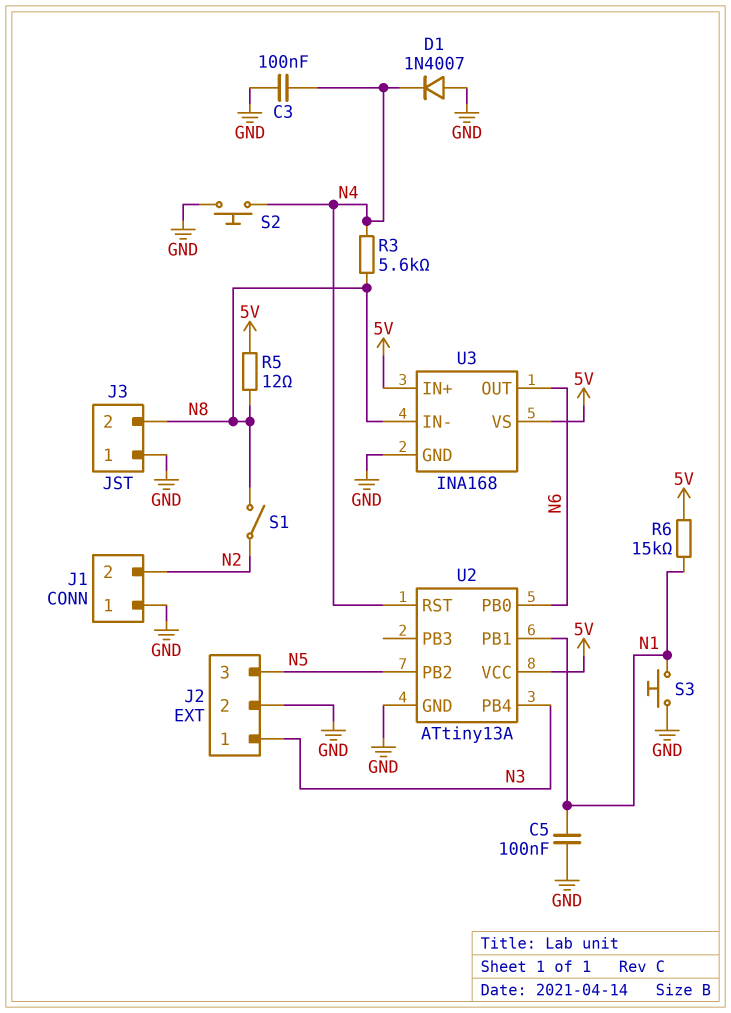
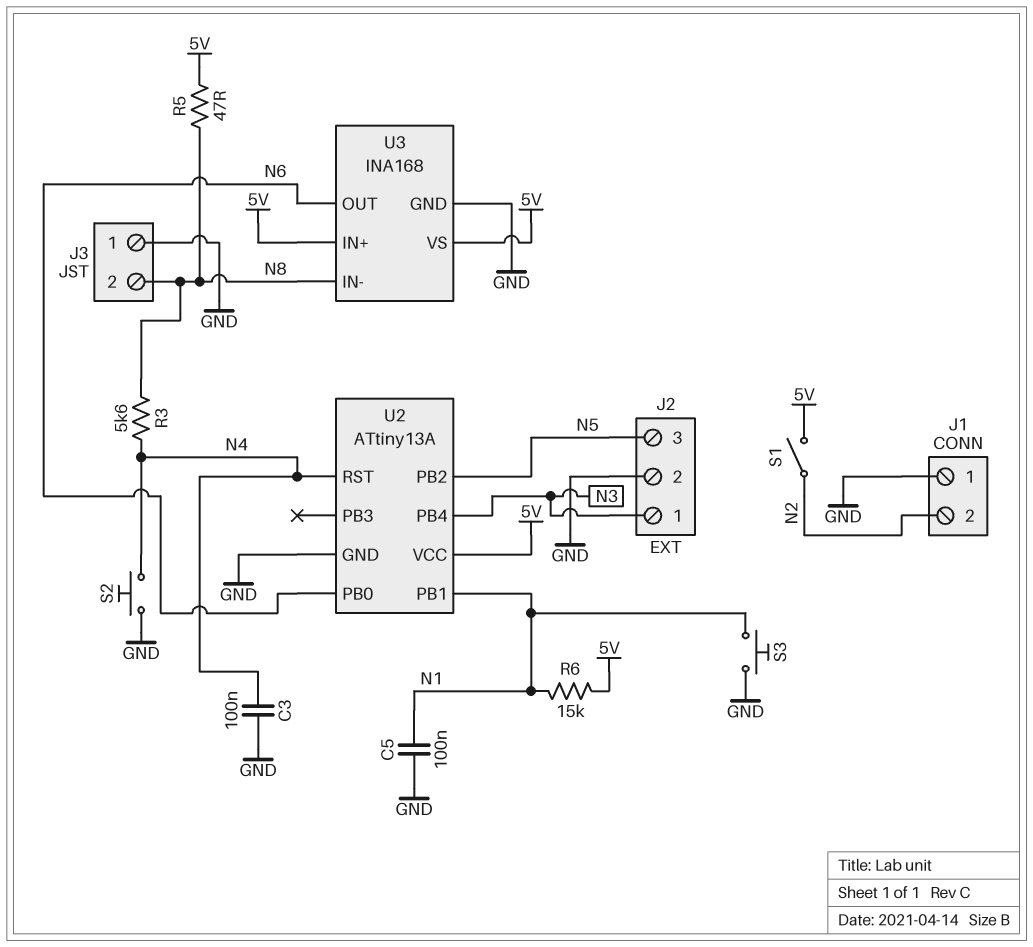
D1: diode 1N4007 (A GND, K N4) -> none
R5: 12 (5V, N8) -> 47 (5V, N8)
S1: switch (N2, N8) -> switch (5V, N2)

